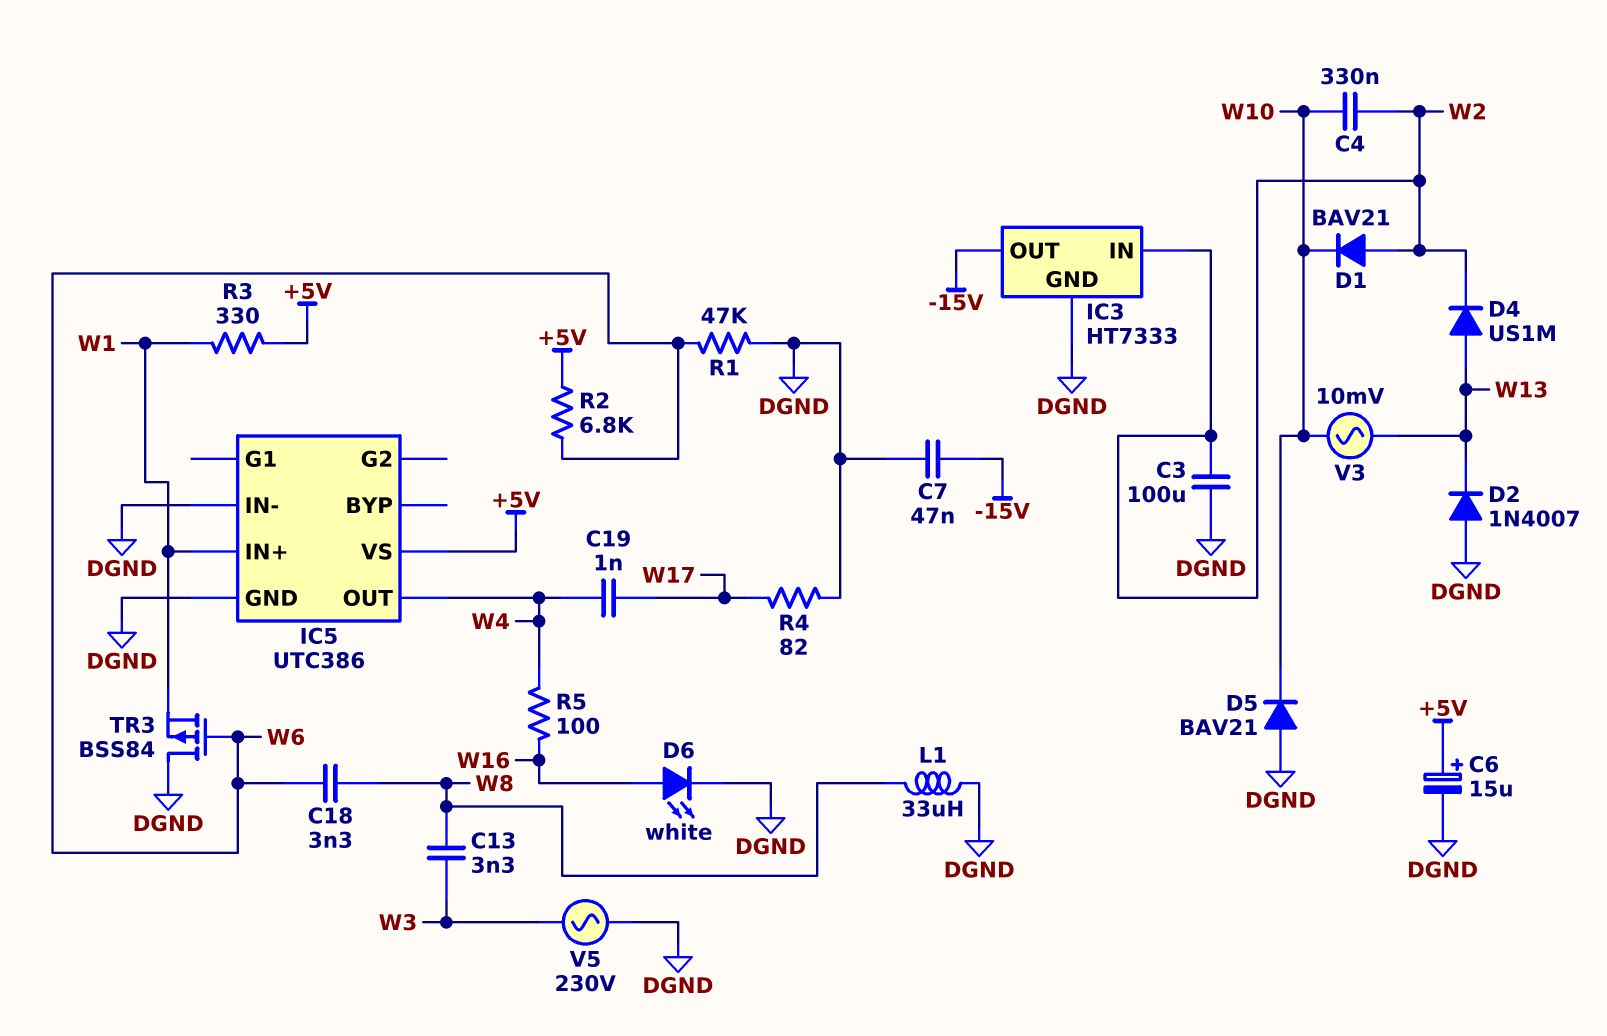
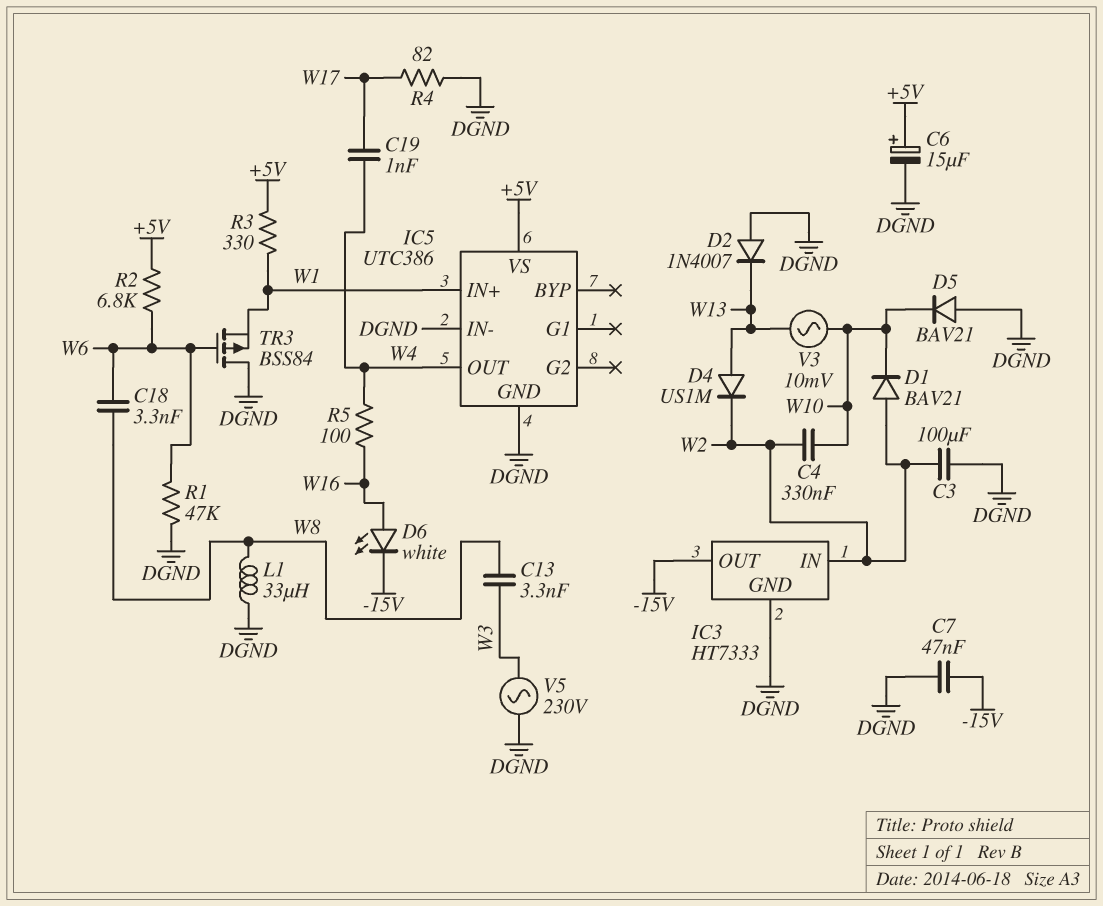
D6: LED white (A W16, K DGND) -> LED white (A W16, K -15V)

